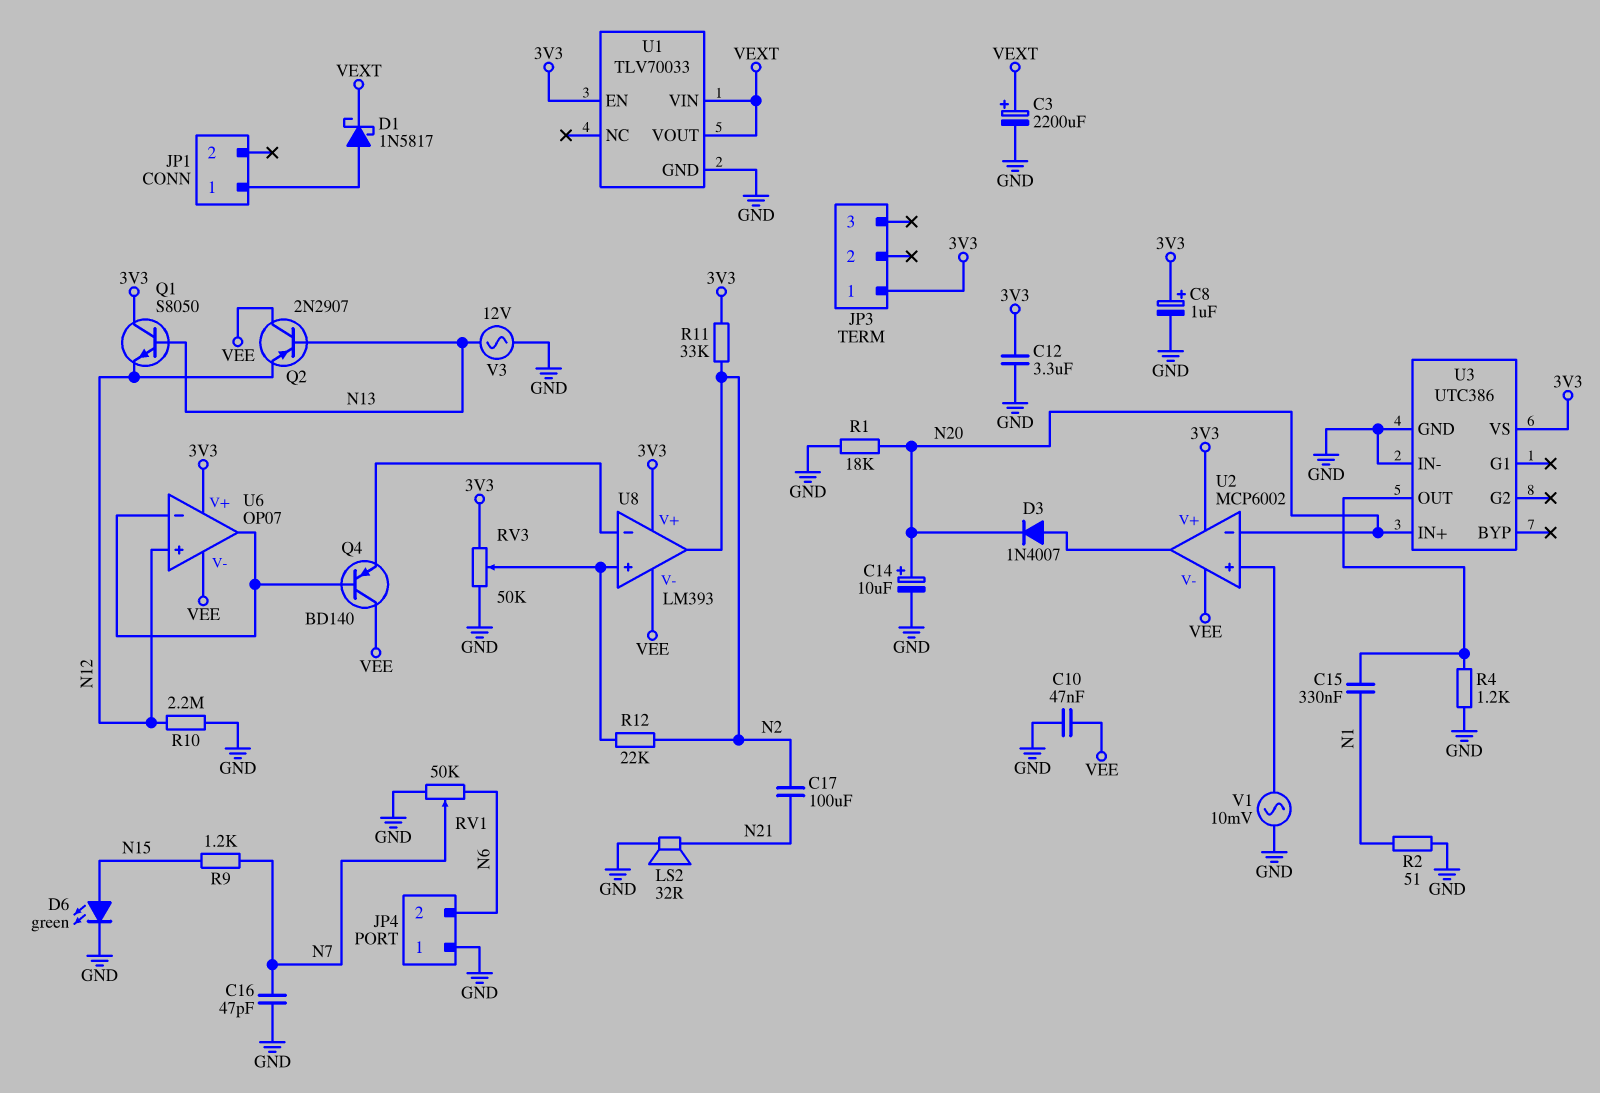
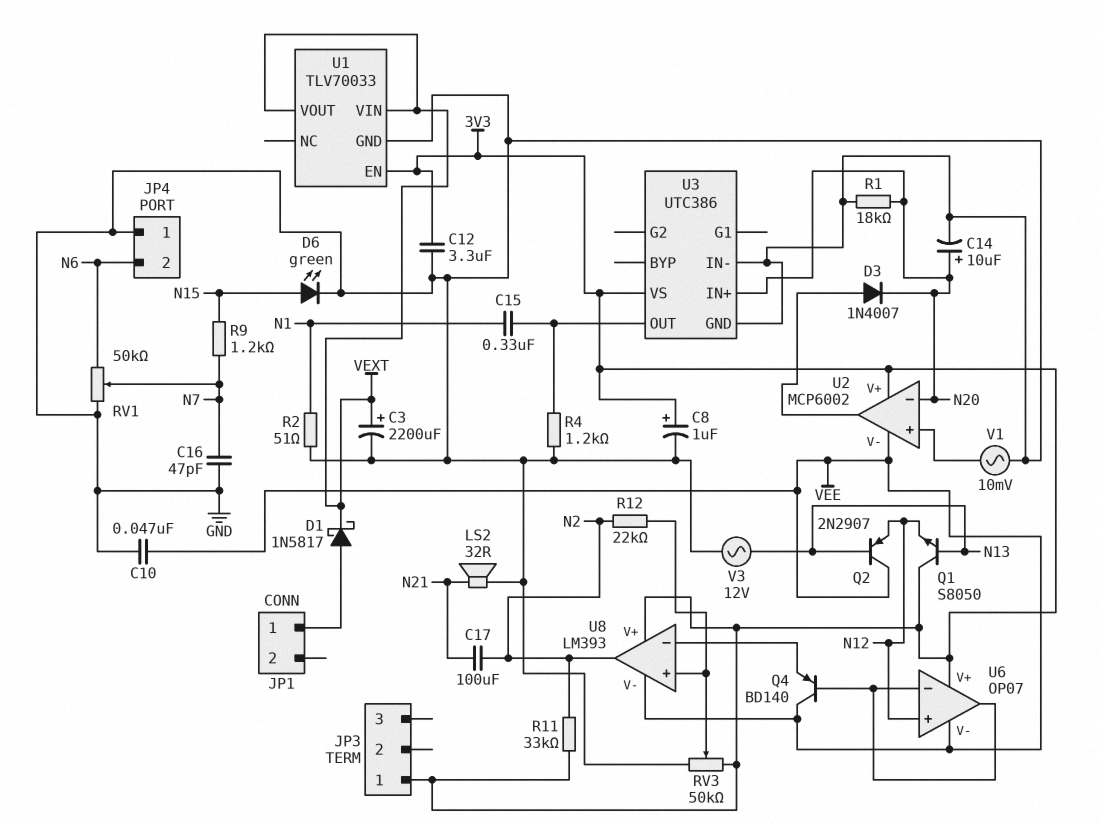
R10: 2.2M (GND, N12) -> none

